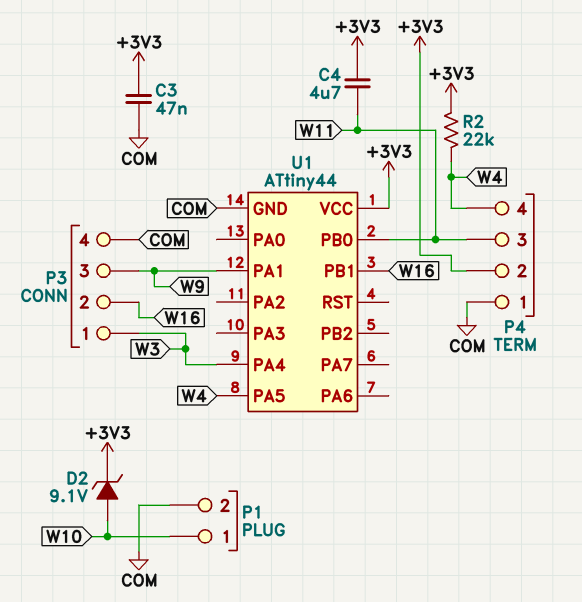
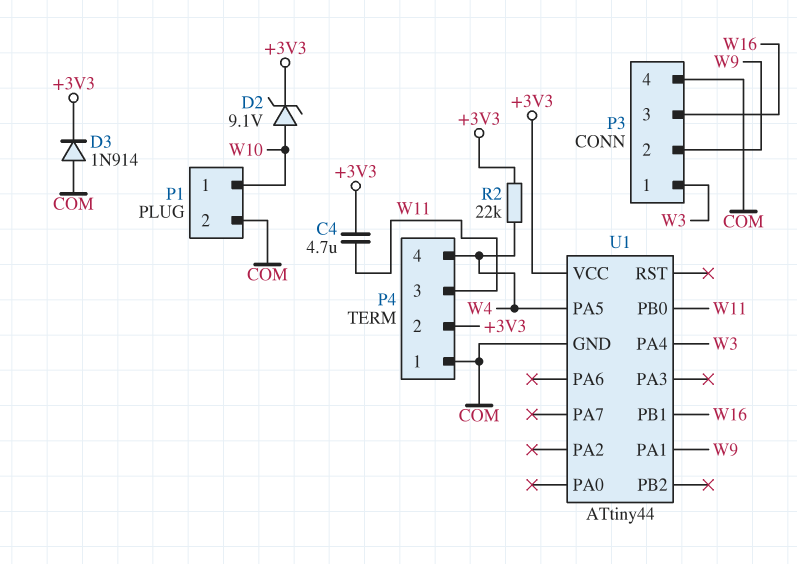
C3: 47nF (+3V3, COM) -> none
D3: none -> diode 1N914 (A COM, K +3V3)
P3 pin 2: W16 -> W9
P3 pin 3: W9 -> W16

